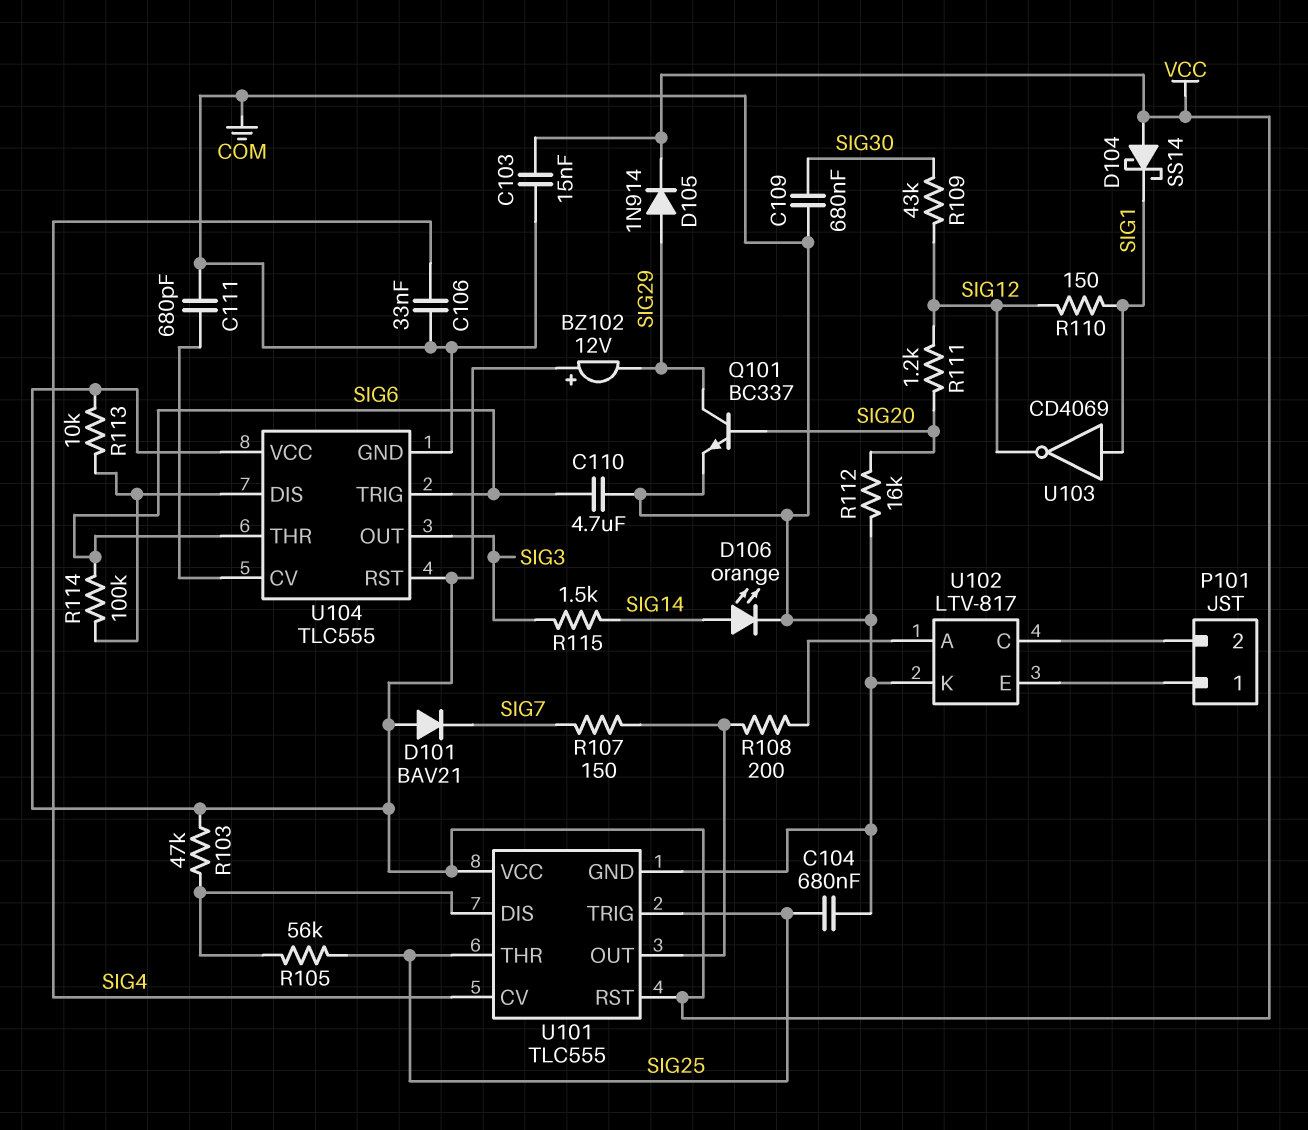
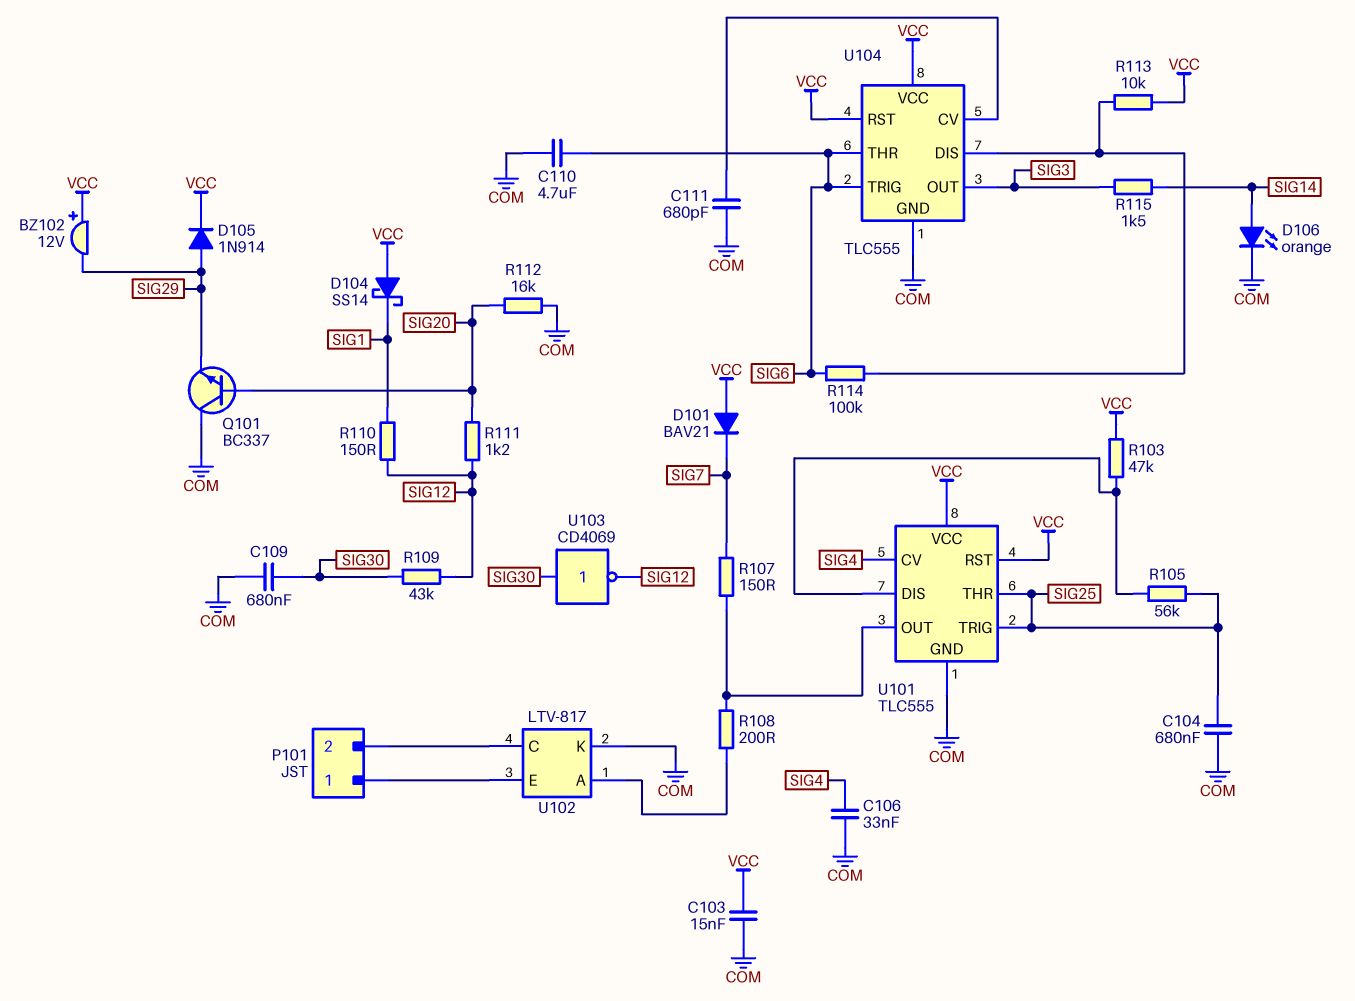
Q101: NPN BC337 (B SIG20, C SIG29, E COM) -> NPN BC337 (B SIG20, C COM, E SIG29)
U103: NOT CD4069 (in SIG1, out SIG12) -> NOT CD4069 (in SIG30, out SIG12)

